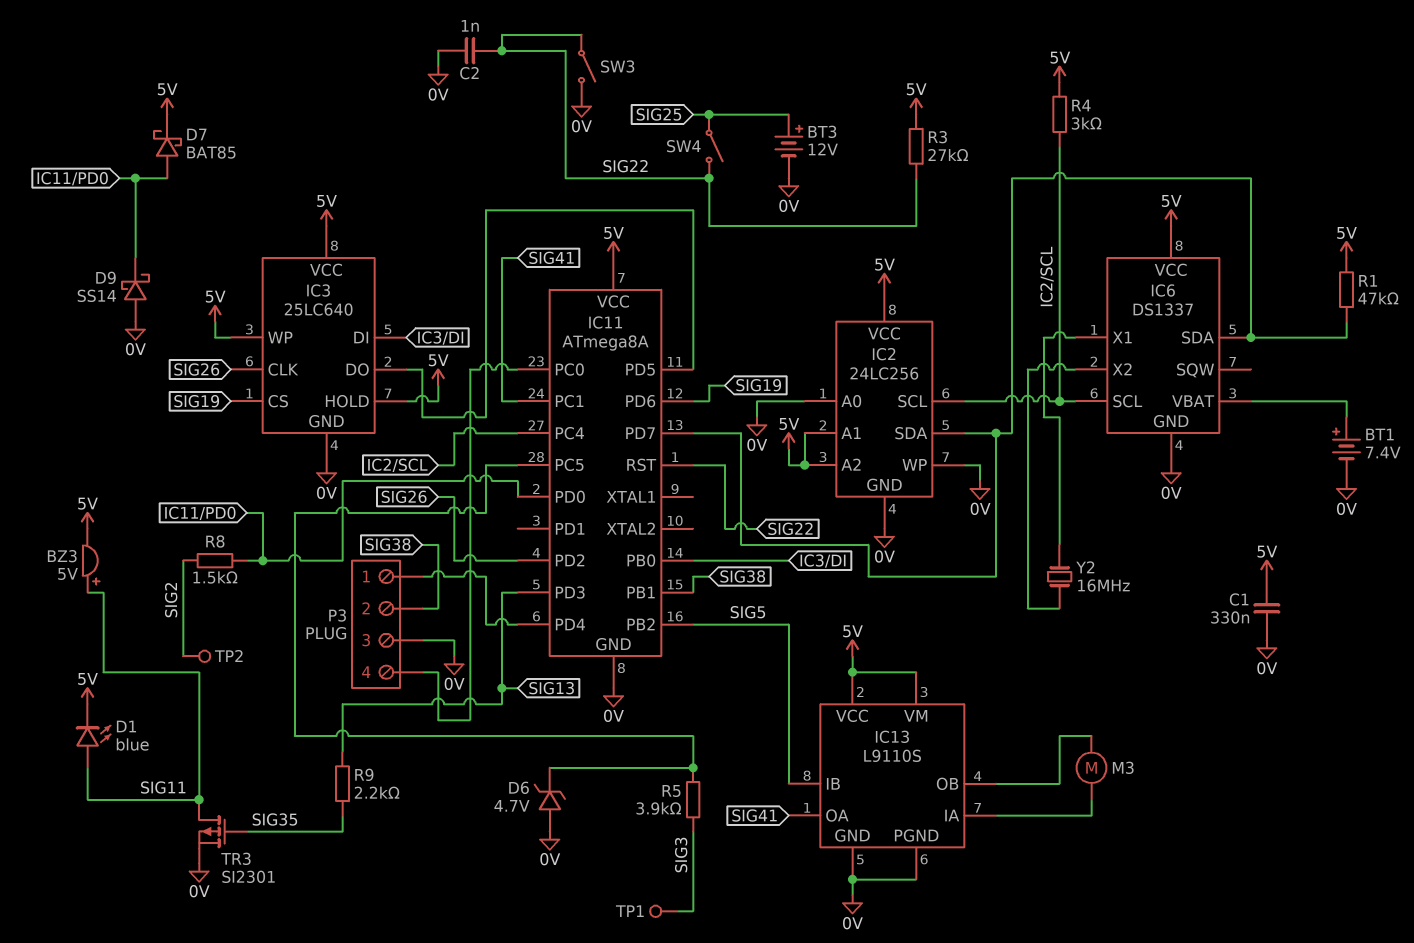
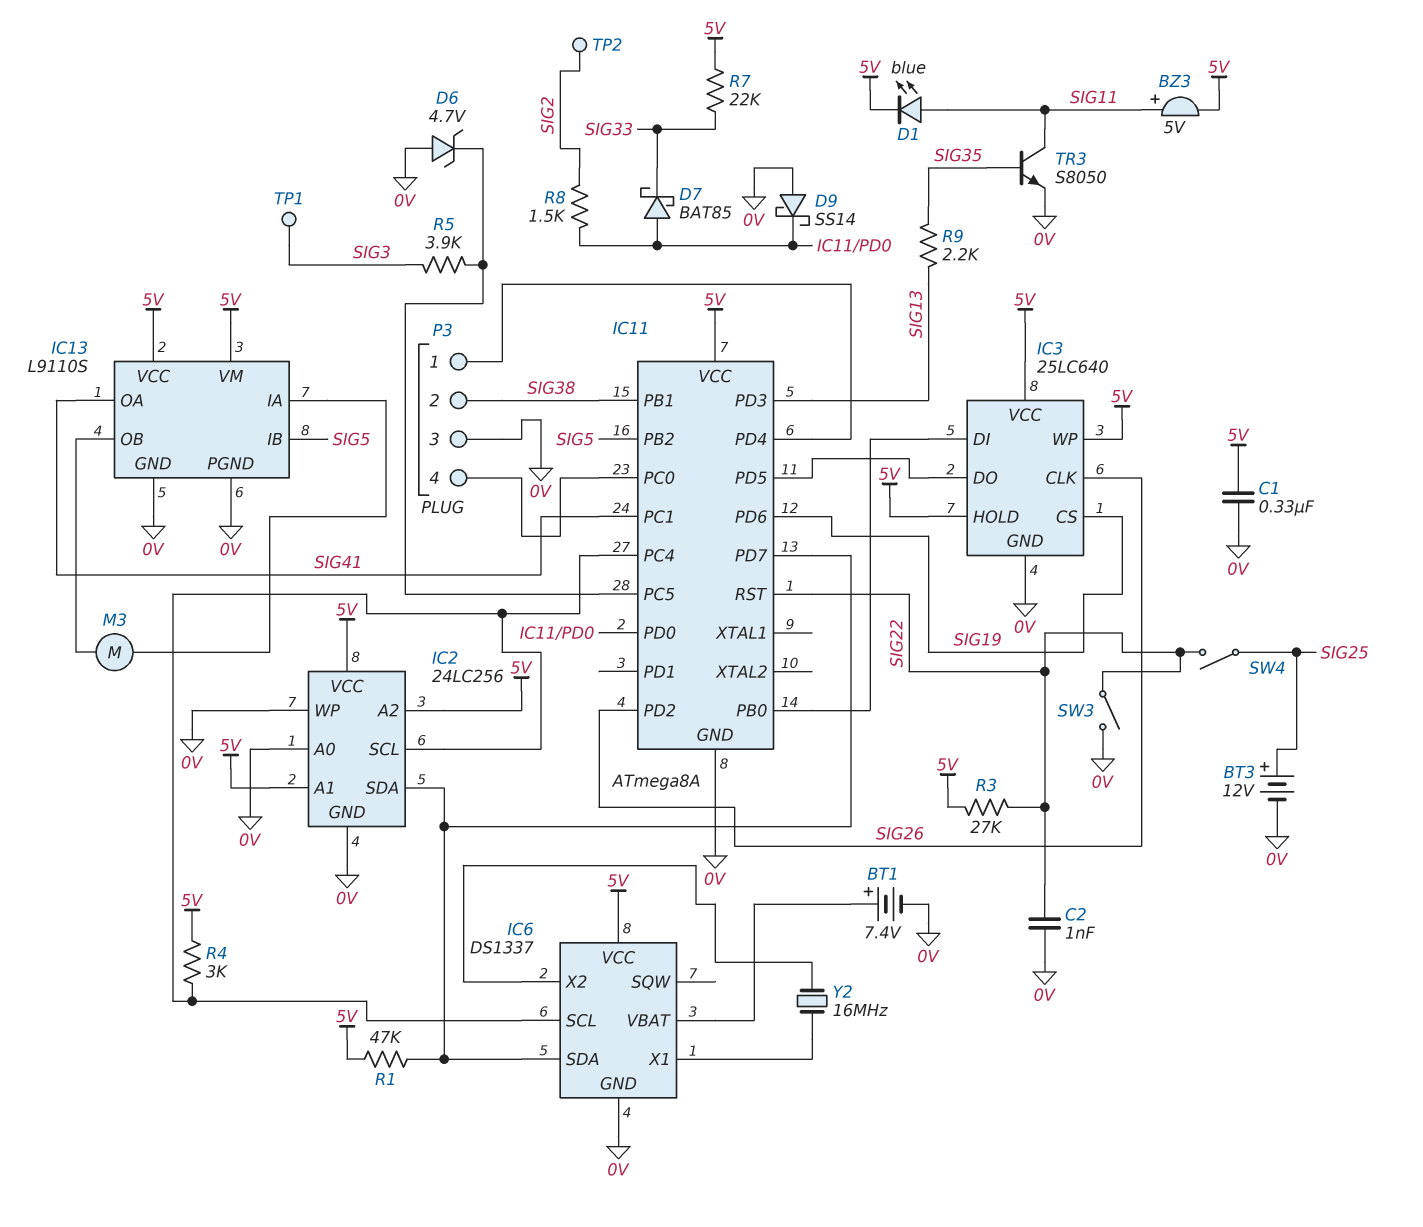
D7: schottky BAT85 (A IC11/PD0, K 5V) -> schottky BAT85 (A IC11/PD0, K SIG33)
R7: none -> 22k (5V, SIG33)
TR3: PMOS SI2301 (G SIG35, D SIG11, S 0V) -> NPN S8050 (B SIG35, C SIG11, E 0V)

